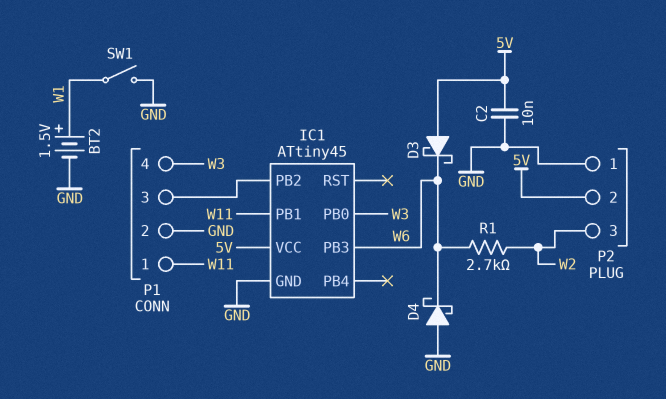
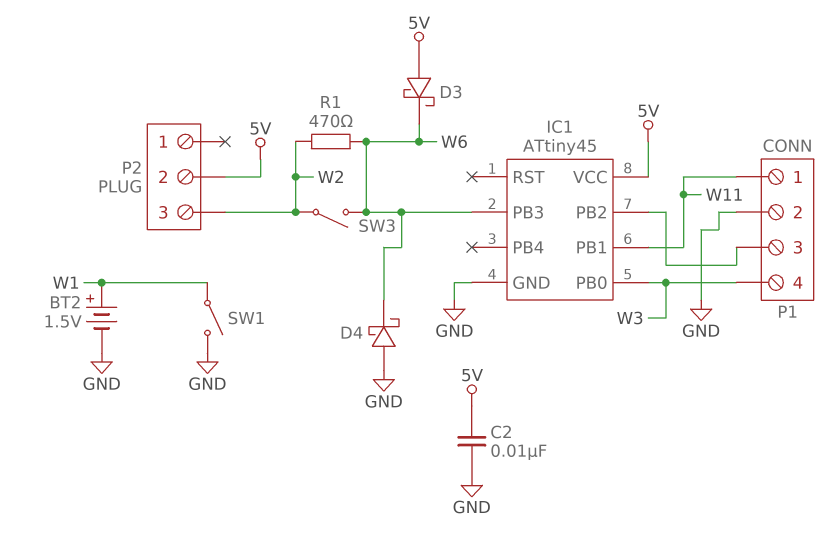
P2 pin 1: GND -> none
R1: 2.7k (W2, W6) -> 470 (W2, W6)
SW3: none -> switch (W2, W6)

